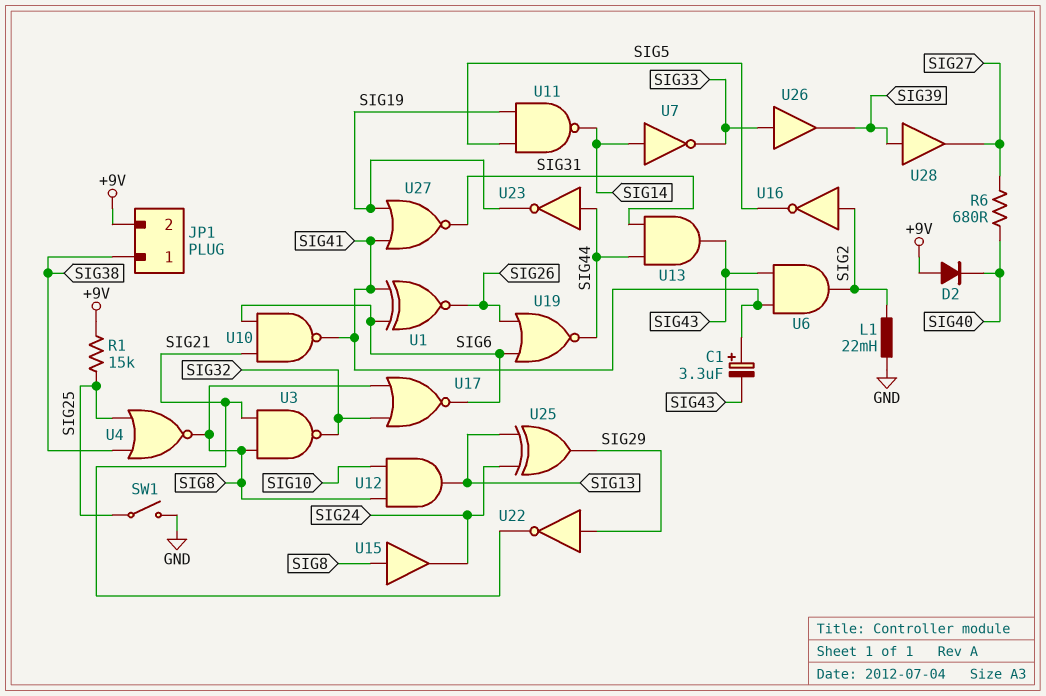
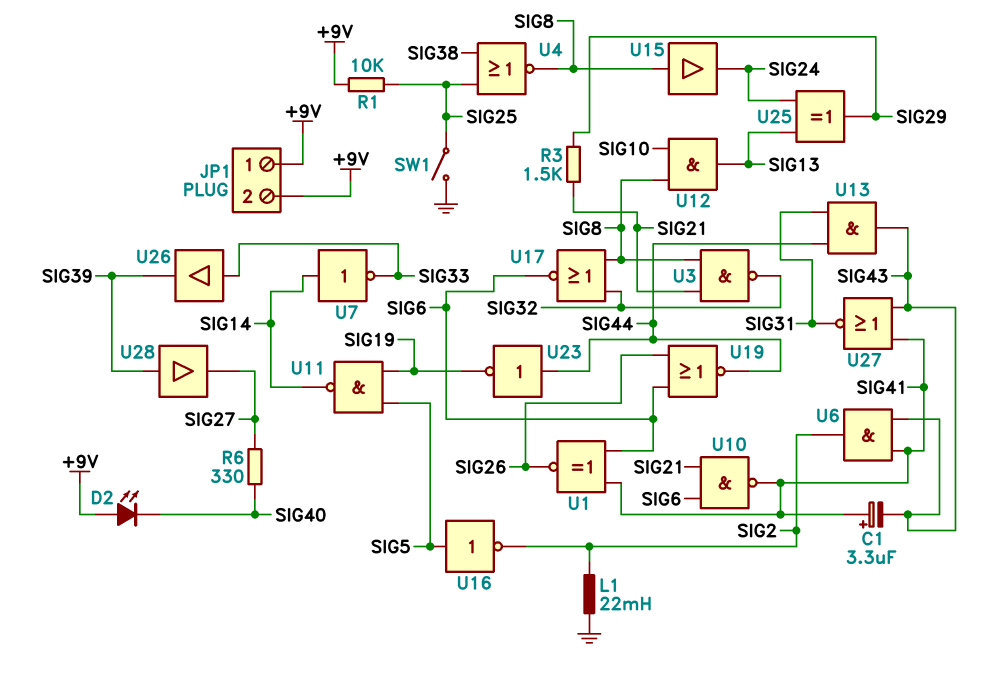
D2: diode (A +9V, K SIG40) -> LED (A +9V, K SIG40)
JP1 pin 1: SIG38 -> +9V
R1: 15k (+9V, SIG25) -> 10k (+9V, SIG25)
R3: none -> 1.5k (SIG21, SIG29)
R6: 680 (SIG27, SIG40) -> 330 (SIG27, SIG40)
U16: NOT (in SIG2, out SIG5) -> NOT (in SIG5, out SIG2)
U22: NOT (in SIG29, out SIG21) -> none
U27: NOR (in SIG19, in SIG41, out SIG31) -> NOR (in SIG41, in SIG43, out SIG31)

